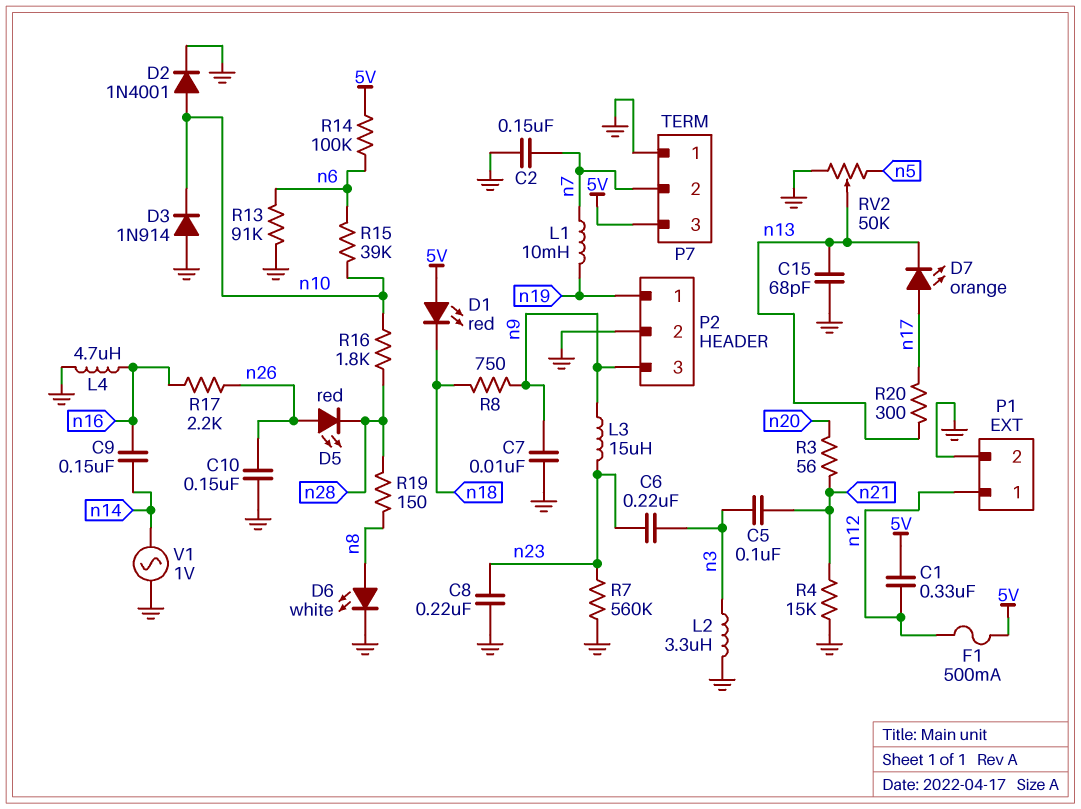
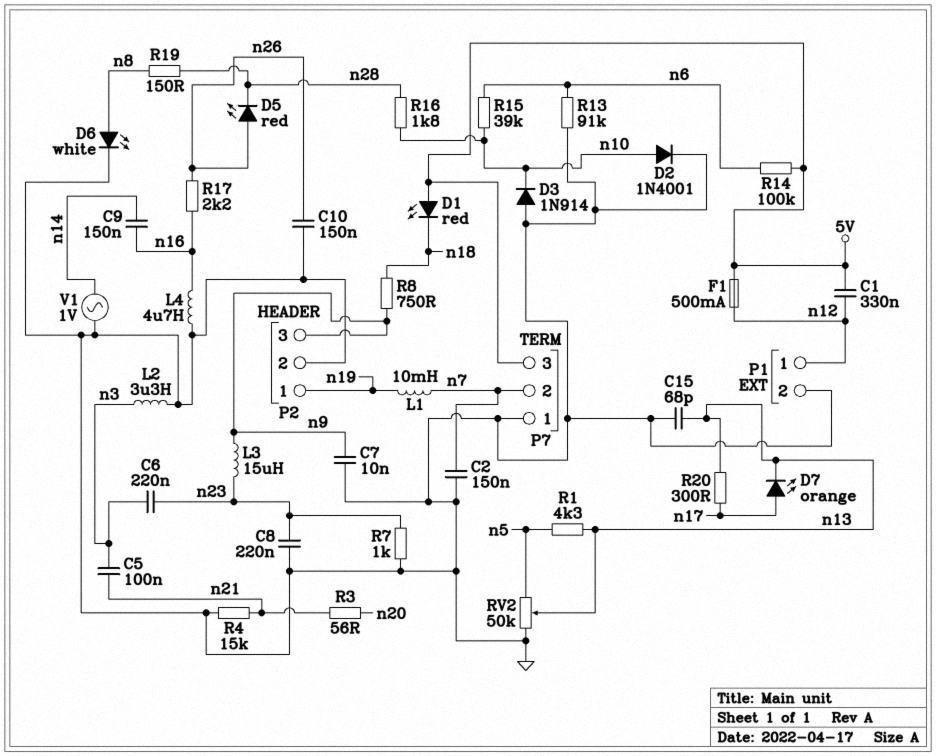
R1: none -> 4.3k (n5, n13)
R7: 560k (GND, n23) -> 1k (GND, n23)

